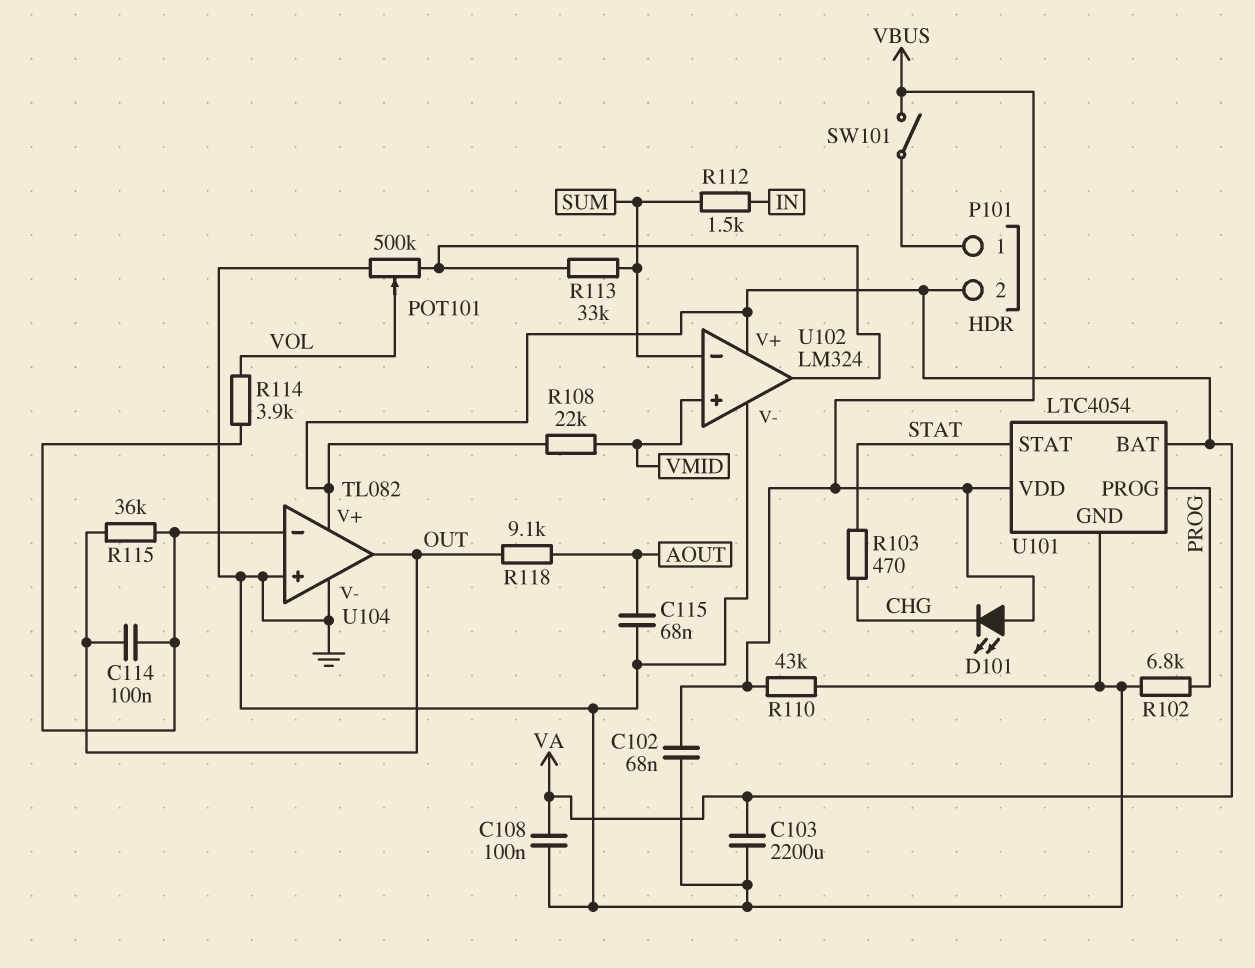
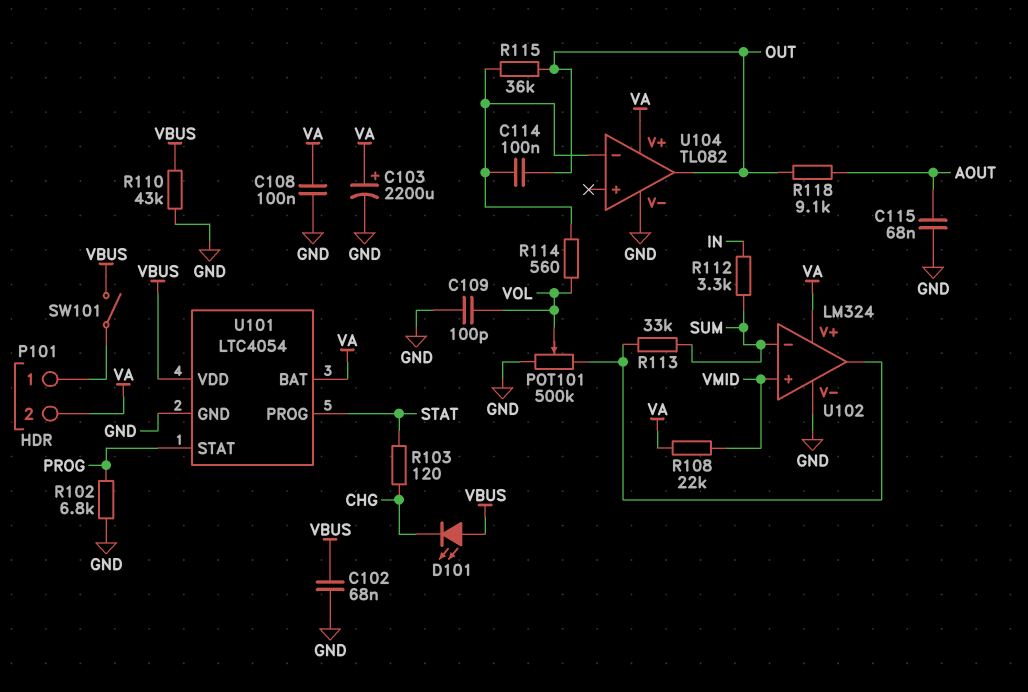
C103: 2200uF (GND, VA) -> 2200uF (plus VA, minus GND)
C109: none -> 100pF (GND, VOL)
R103: 470 (CHG, STAT) -> 120 (CHG, STAT)
R112: 1.5k (IN, SUM) -> 3.3k (IN, SUM)
R114: 3.9k (U104/in-, VOL) -> 560 (U104/in-, VOL)
U101 pin PROG: PROG -> STAT
U101 pin STAT: STAT -> PROG
U104 pin in+: GND -> none

